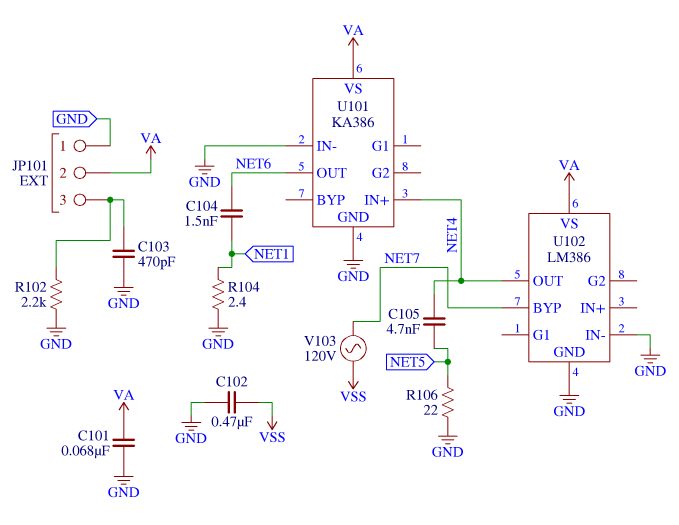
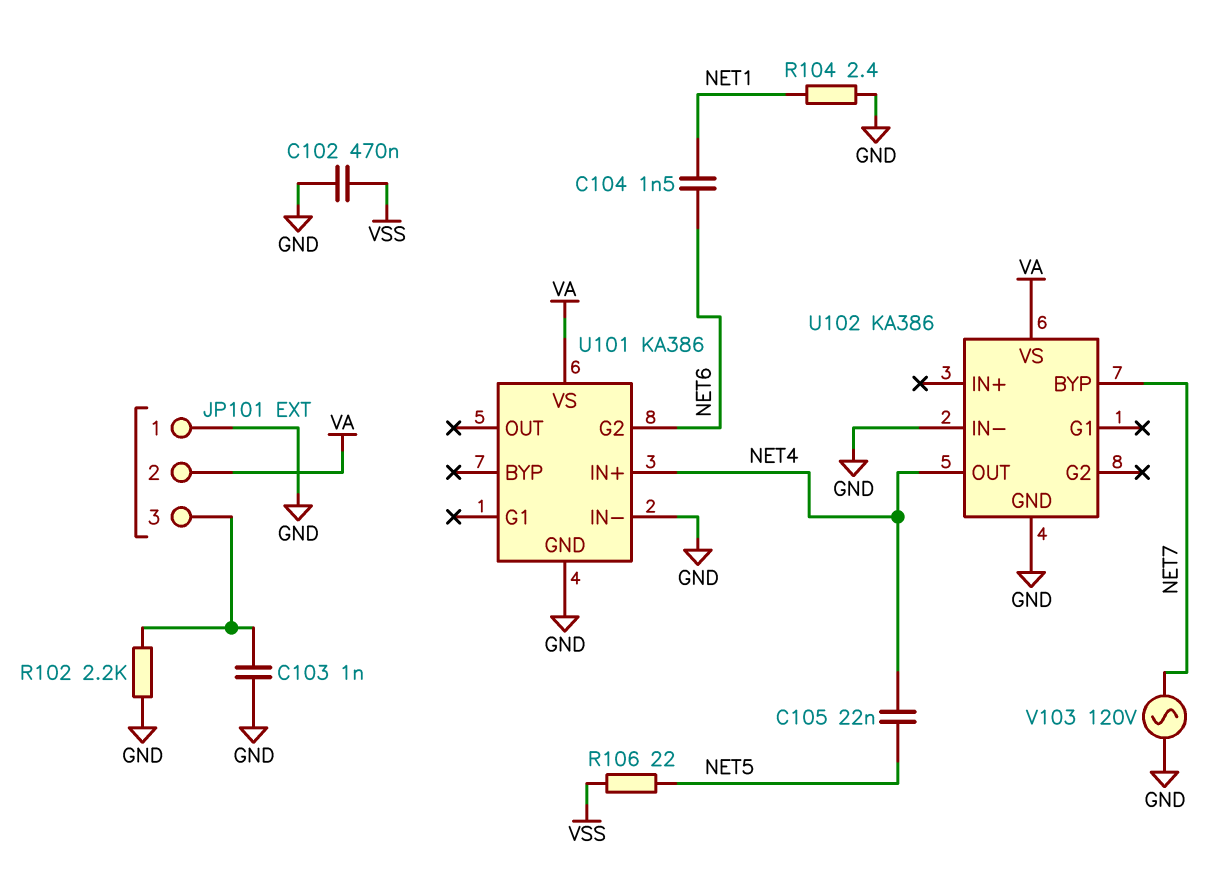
C101: 68nF (GND, VA) -> none
C103: 470pF (GND, JP101/3) -> 1nF (GND, JP101/3)
C105: 4.7nF (NET4, NET5) -> 22nF (NET4, NET5)
R106: 22 (GND, NET5) -> 22 (NET5, VSS)
U101 pin G2: none -> NET6
U101 pin OUT: NET6 -> none
U102: LM386 -> KA386
V103: AC 120V (NET7, VSS) -> AC 120V (GND, NET7)

